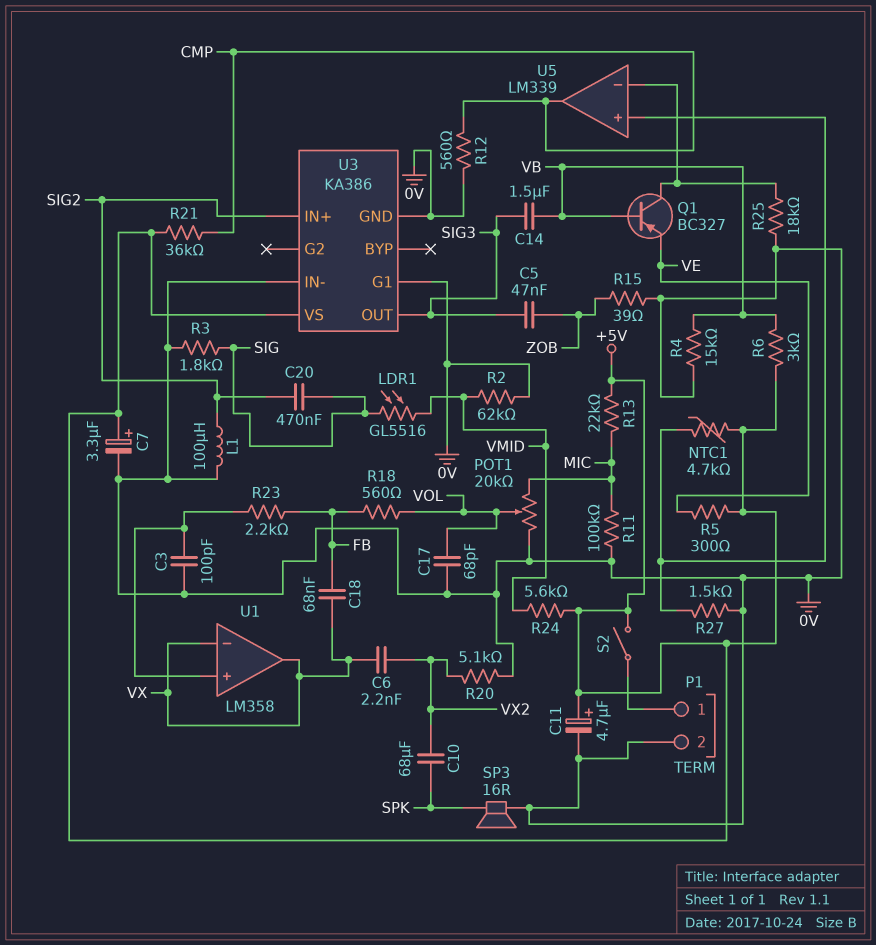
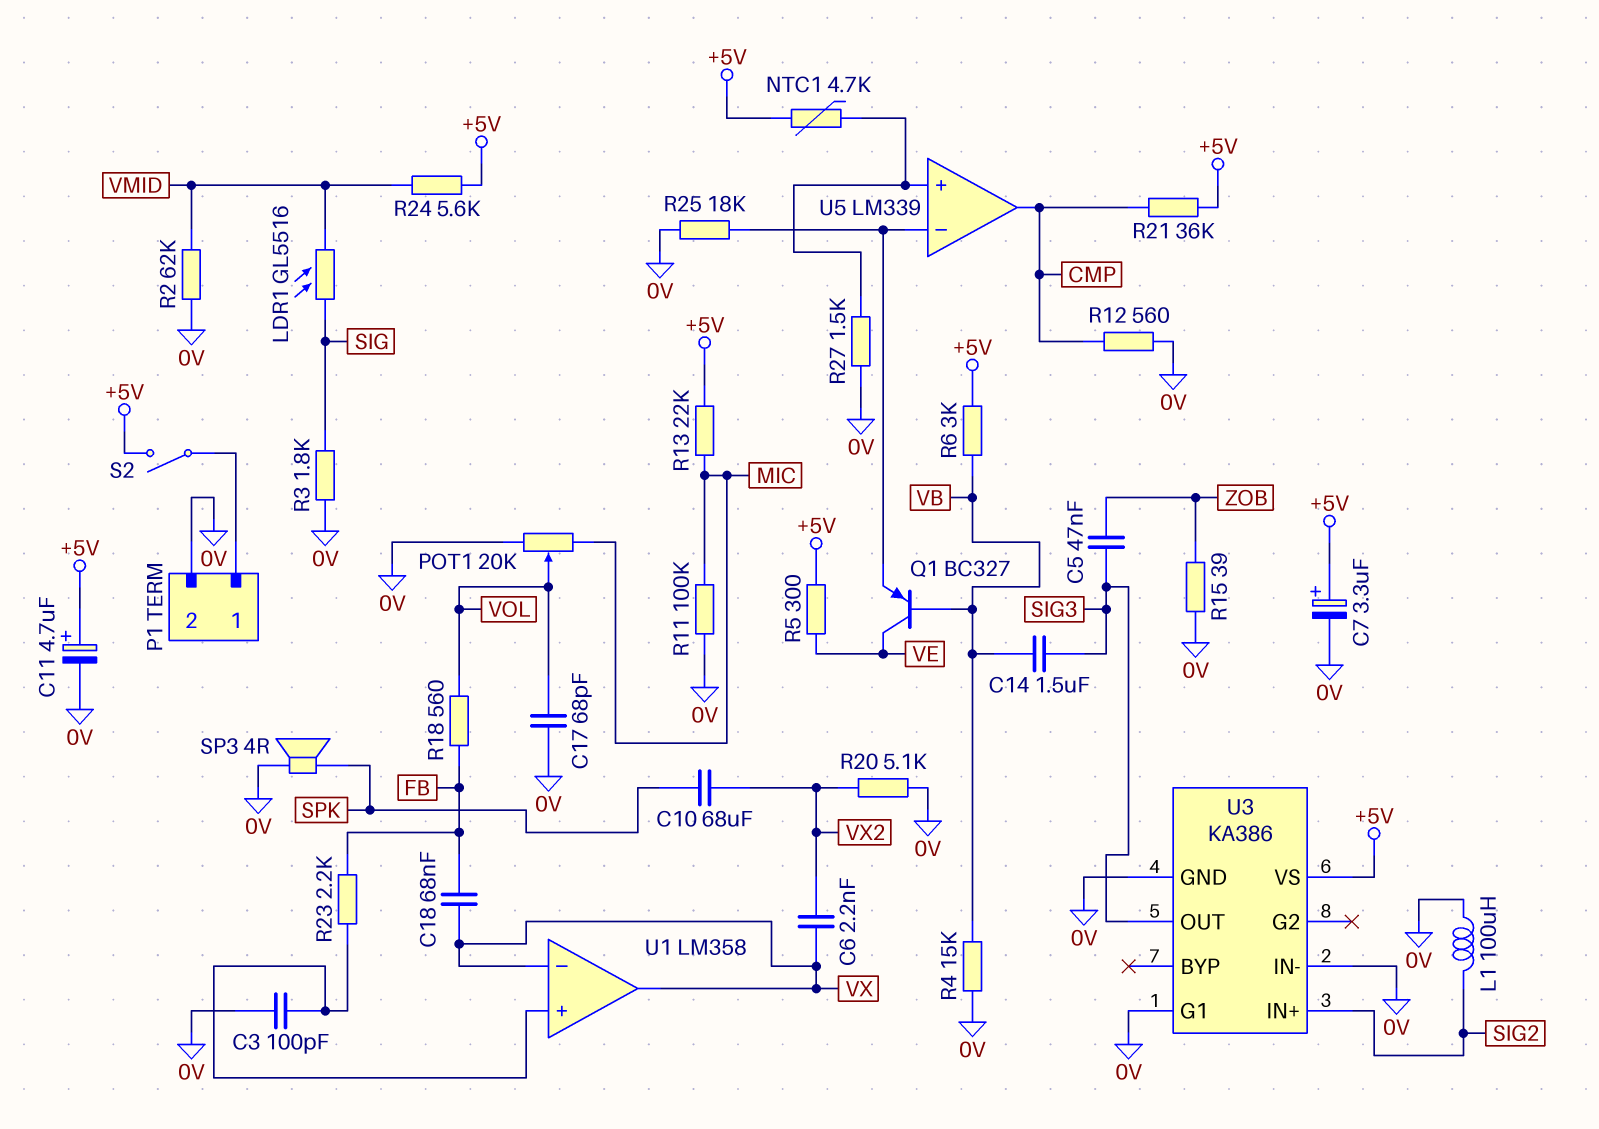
C20: 470nF (SIG, SIG2) -> none
Q1: PNP BC327 (B VB, C U5/in-, E VE) -> PNP BC327 (B VB, C VE, E U5/in-)
SP3: speaker 16R (0V, SPK) -> speaker 4R (0V, SPK)

